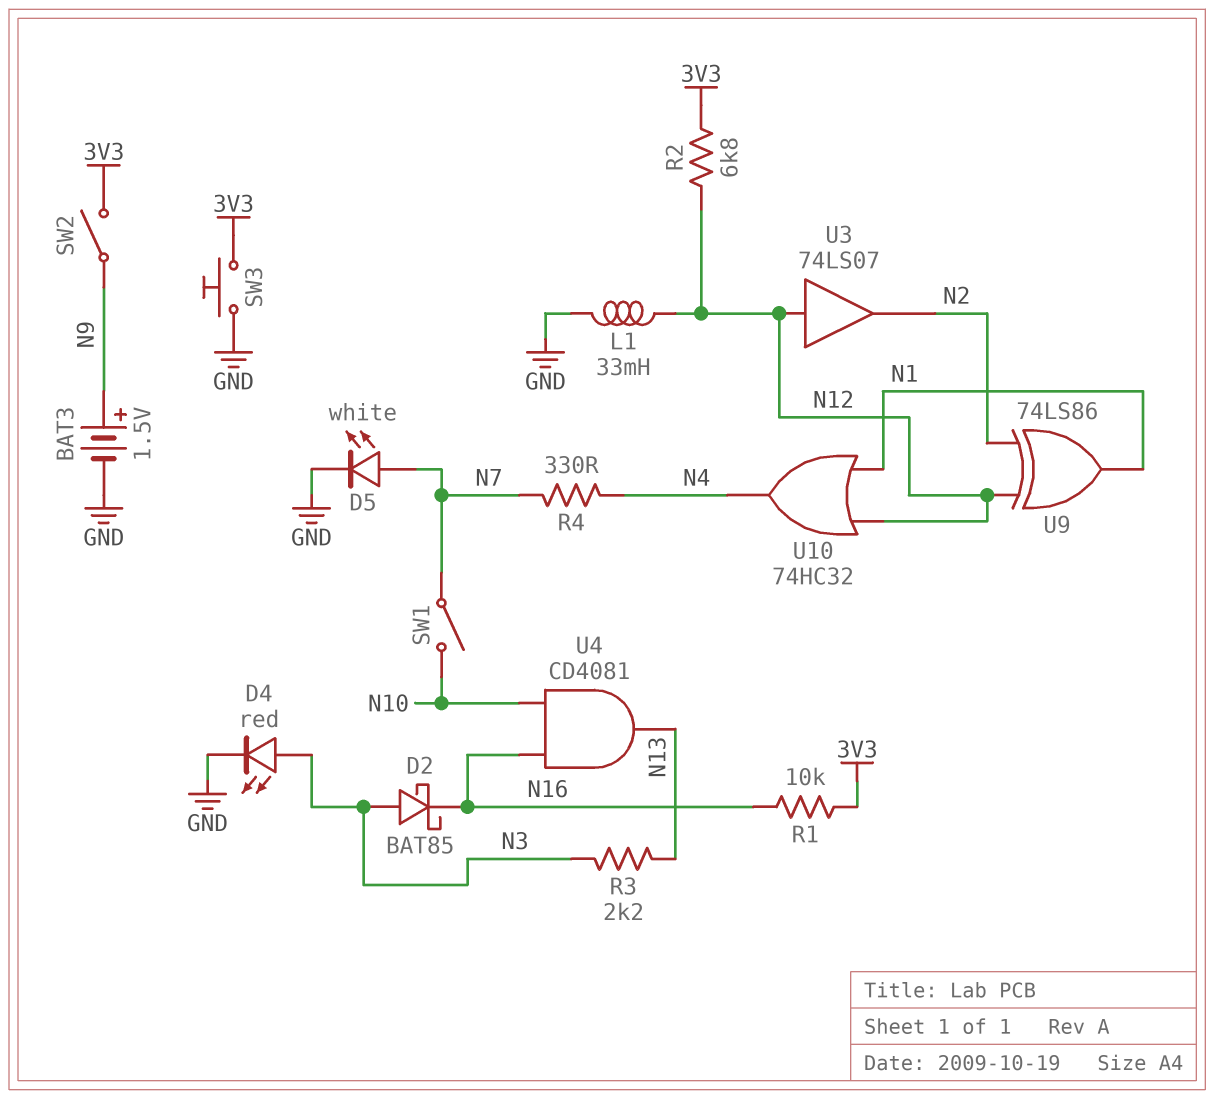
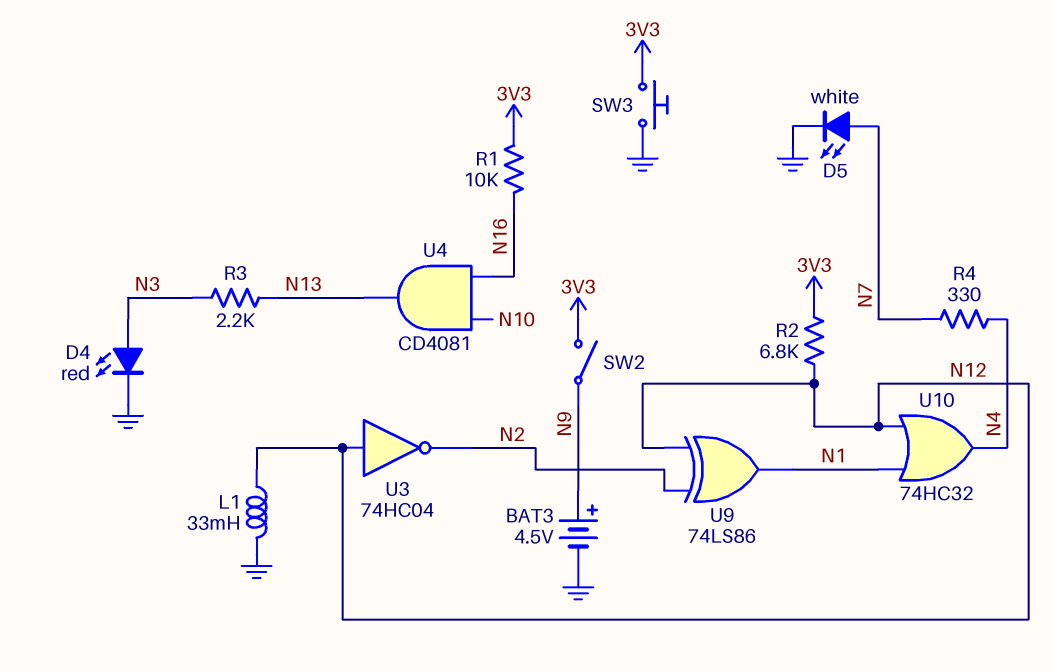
BAT3: 1.5V (plus N9, minus GND) -> 4.5V (plus N9, minus GND)
D2: schottky BAT85 (A N3, K N16) -> none
SW1: switch (N7, N10) -> none
U3: buffer 74LS07 (in N12, out N2) -> NOT 74HC04 (in N12, out N2)

